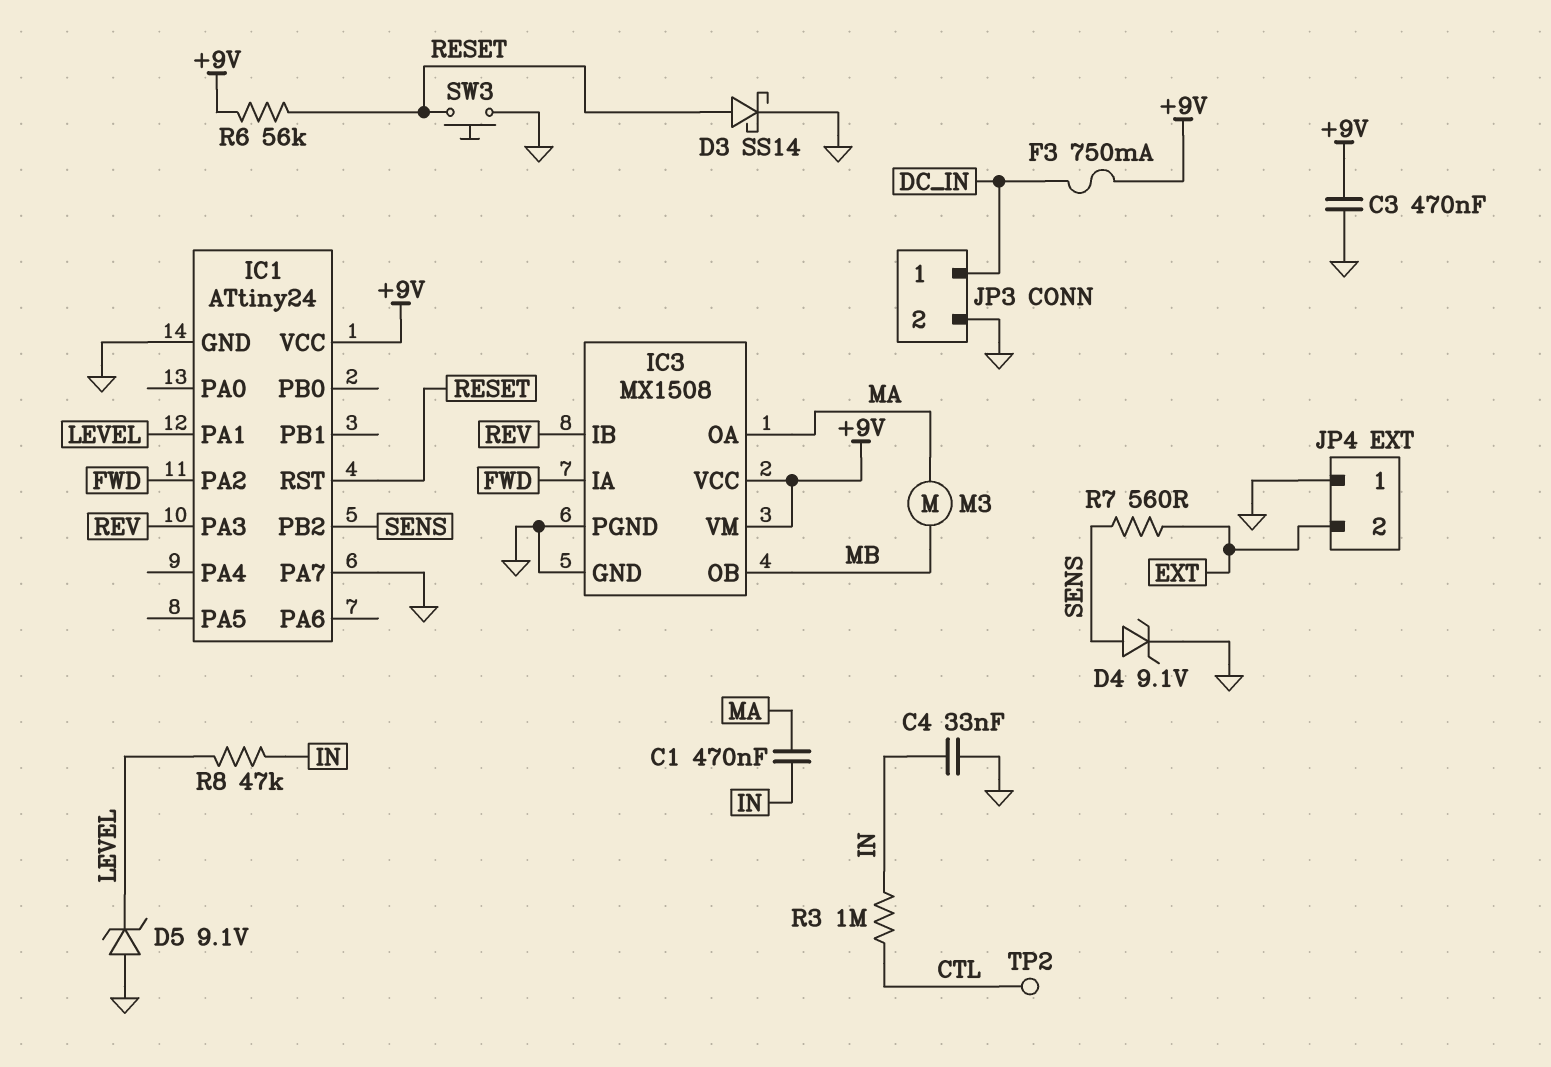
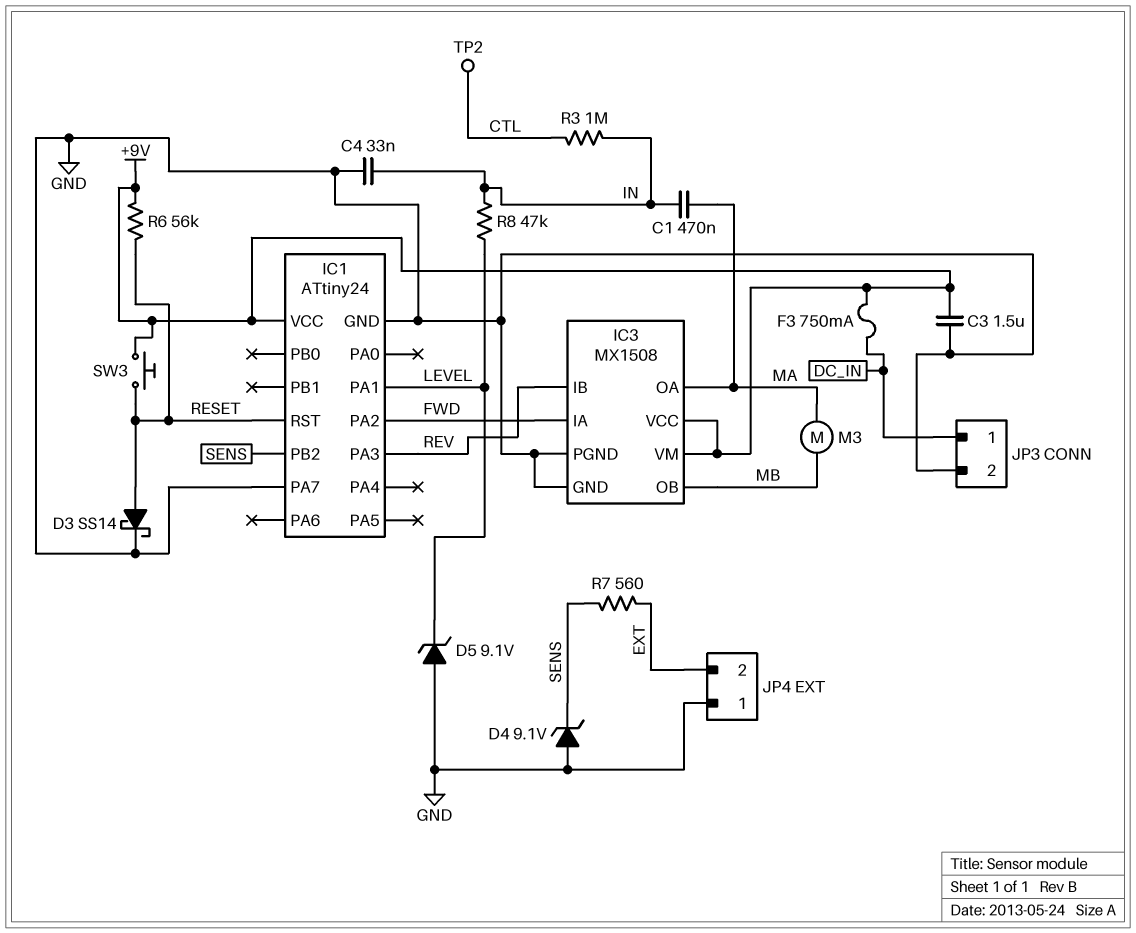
C3: 470nF (+9V, GND) -> 1.5uF (+9V, GND)
D4: zener 9.1V (A SENS, K GND) -> zener 9.1V (A GND, K SENS)
SW3: button (GND, RESET) -> button (+9V, RESET)

